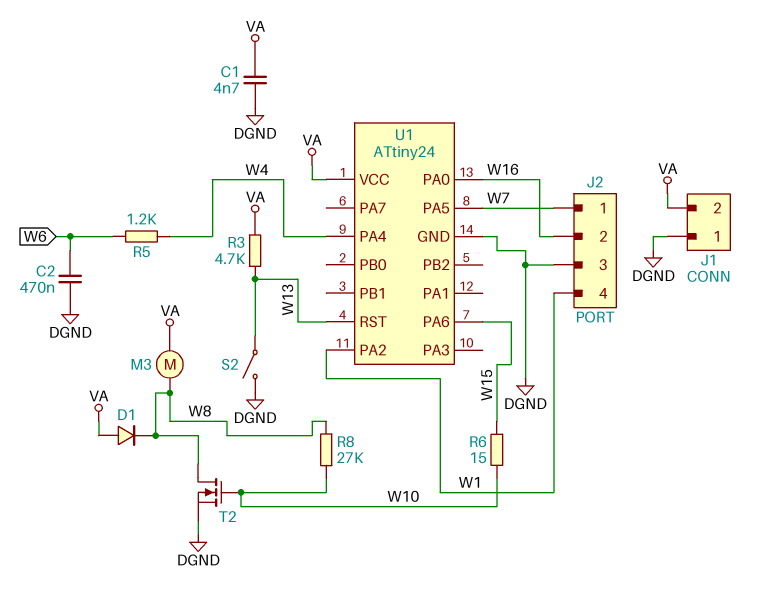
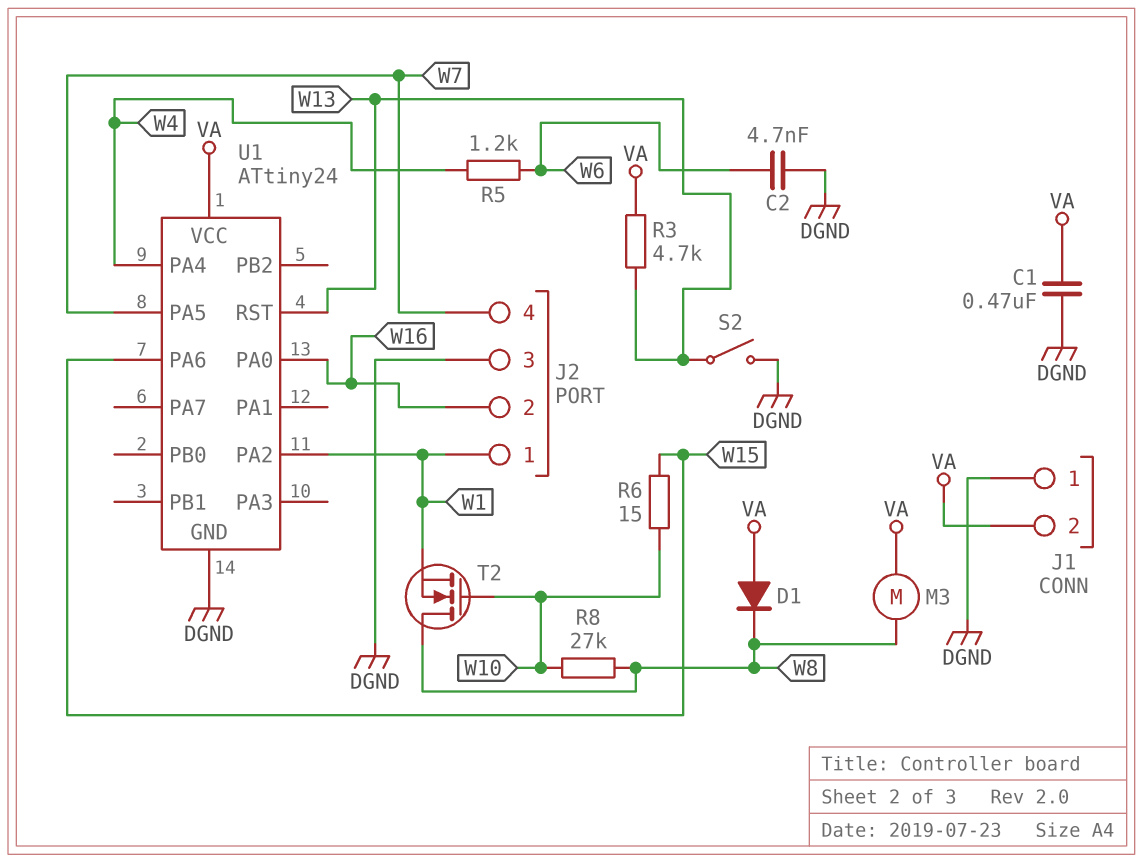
C1: 4.7nF (DGND, VA) -> 470nF (DGND, VA)
C2: 470nF (DGND, W6) -> 4.7nF (DGND, W6)
J2 pin 1: W7 -> W1
J2 pin 4: W1 -> W7
T2: NMOS (G W10, D W8, S DGND) -> NMOS (G W10, D W8, S W1)

